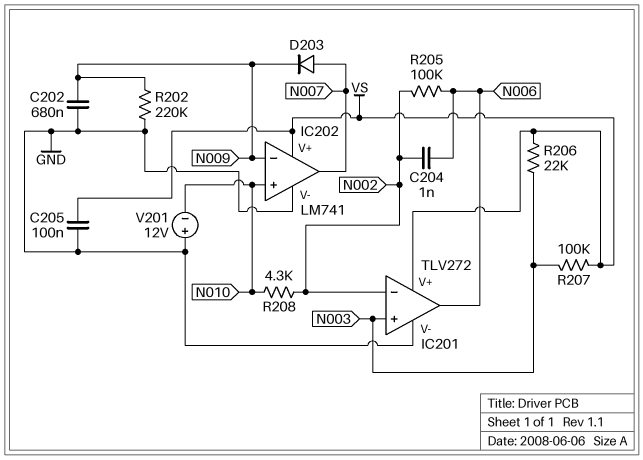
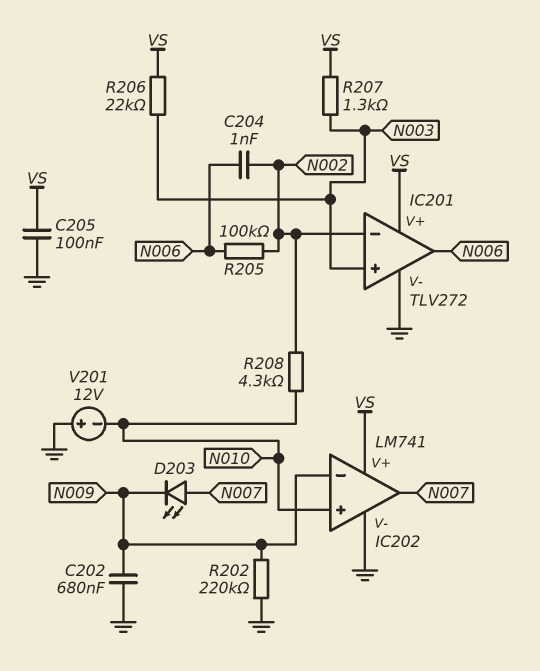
D203: diode (A N007, K N009) -> LED (A N007, K N009)
R207: 100k (N003, VS) -> 1.3k (N003, VS)

